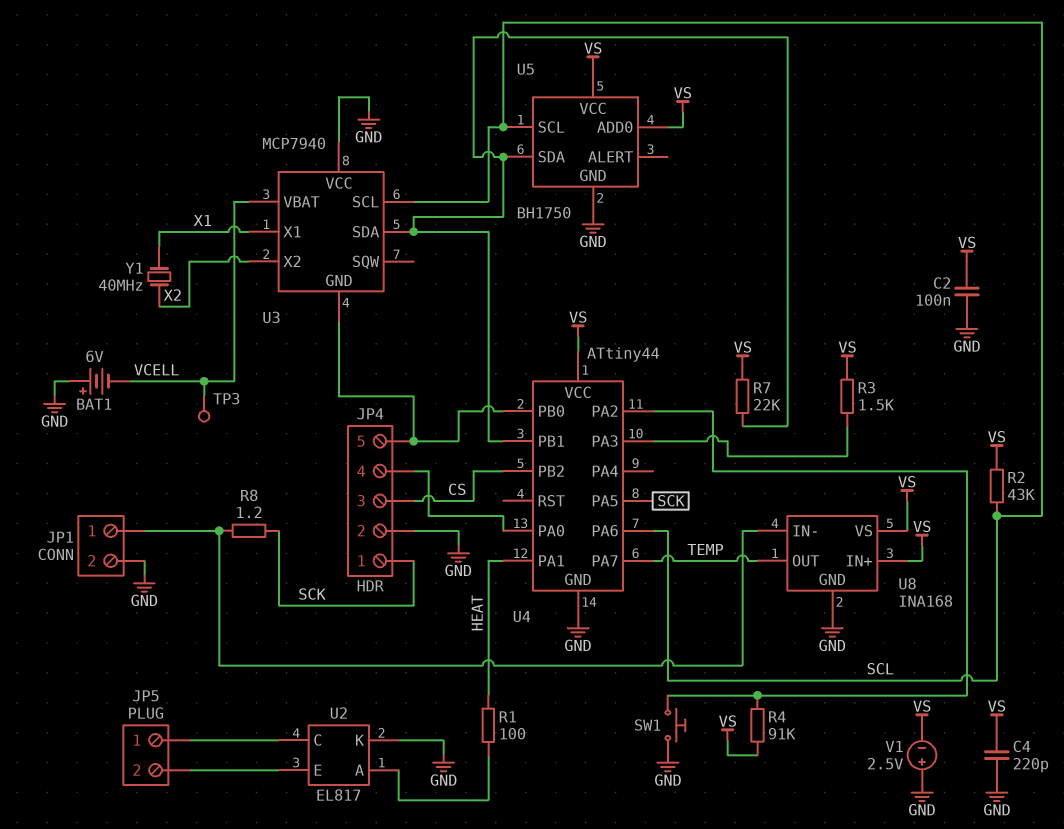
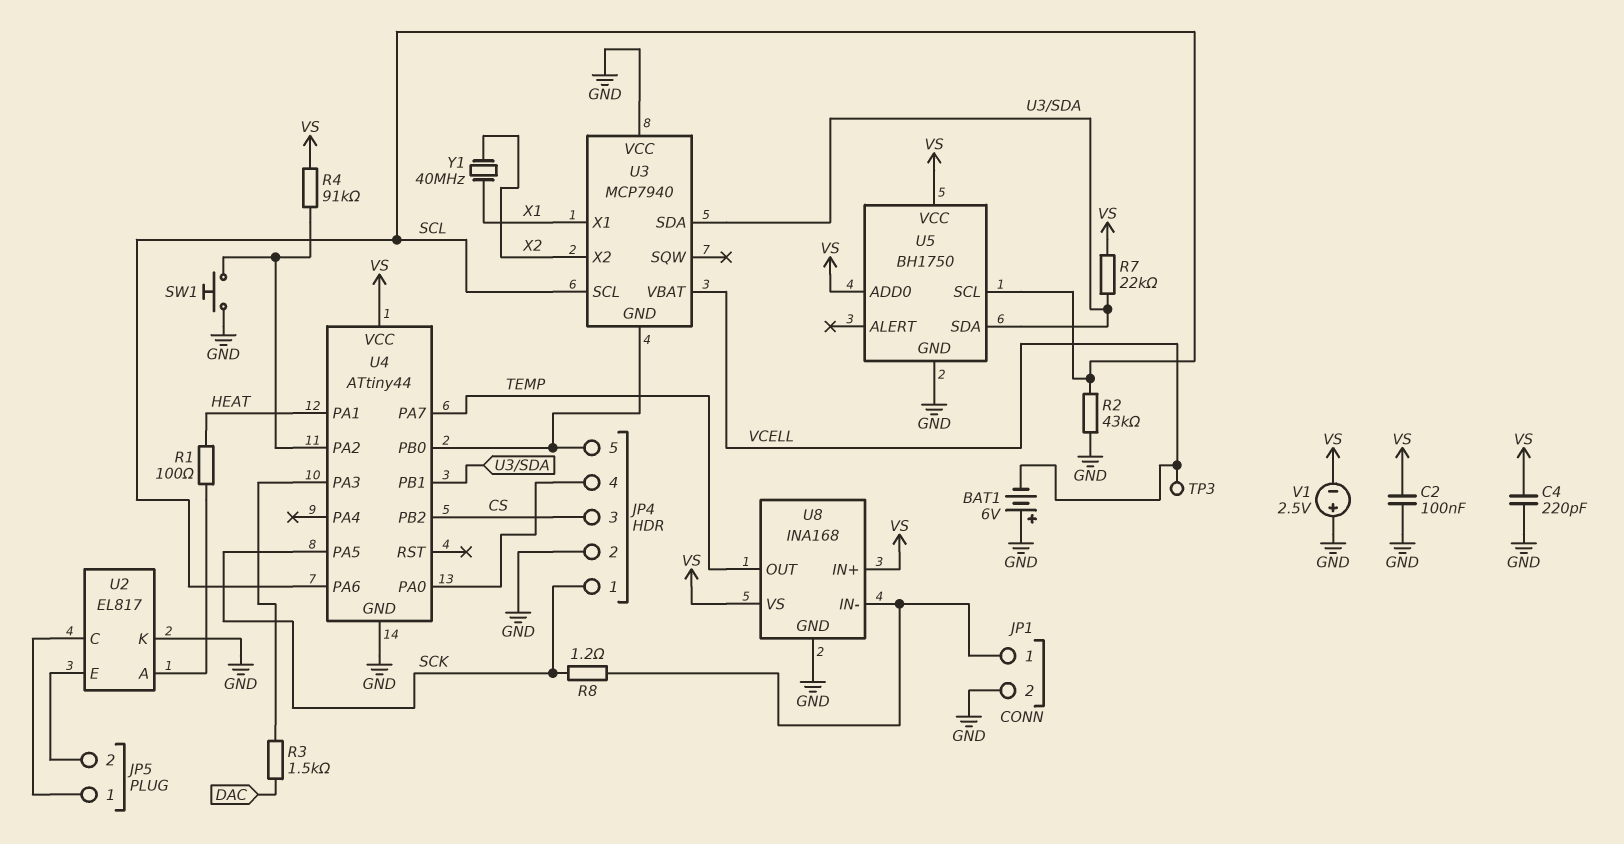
R2: 43k (SCL, VS) -> 43k (GND, SCL)
R3: 1.5k (U4/PA3, VS) -> 1.5k (DAC, U4/PA3)

